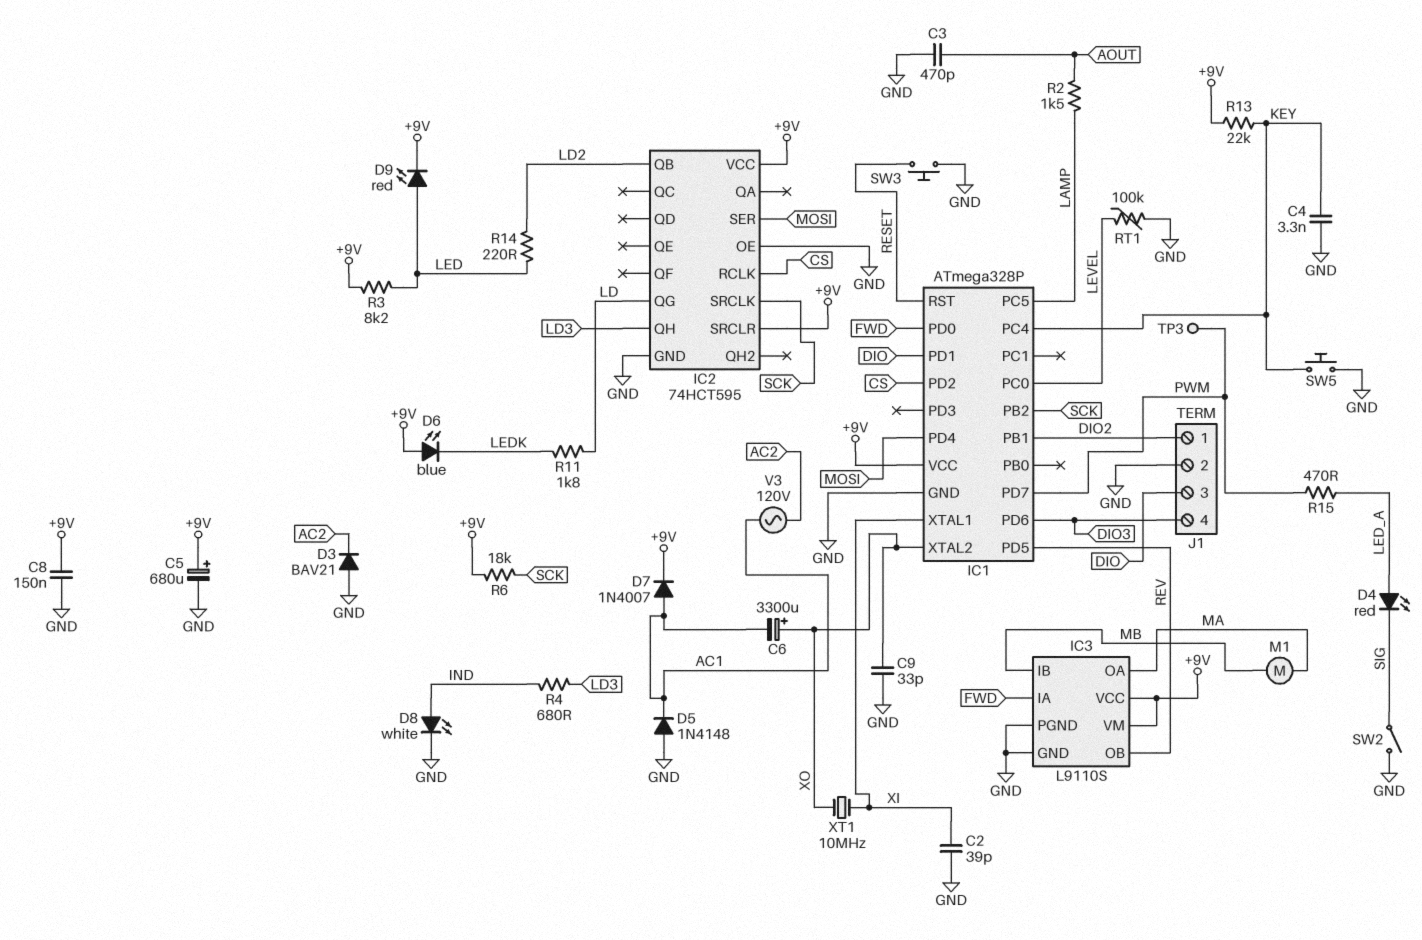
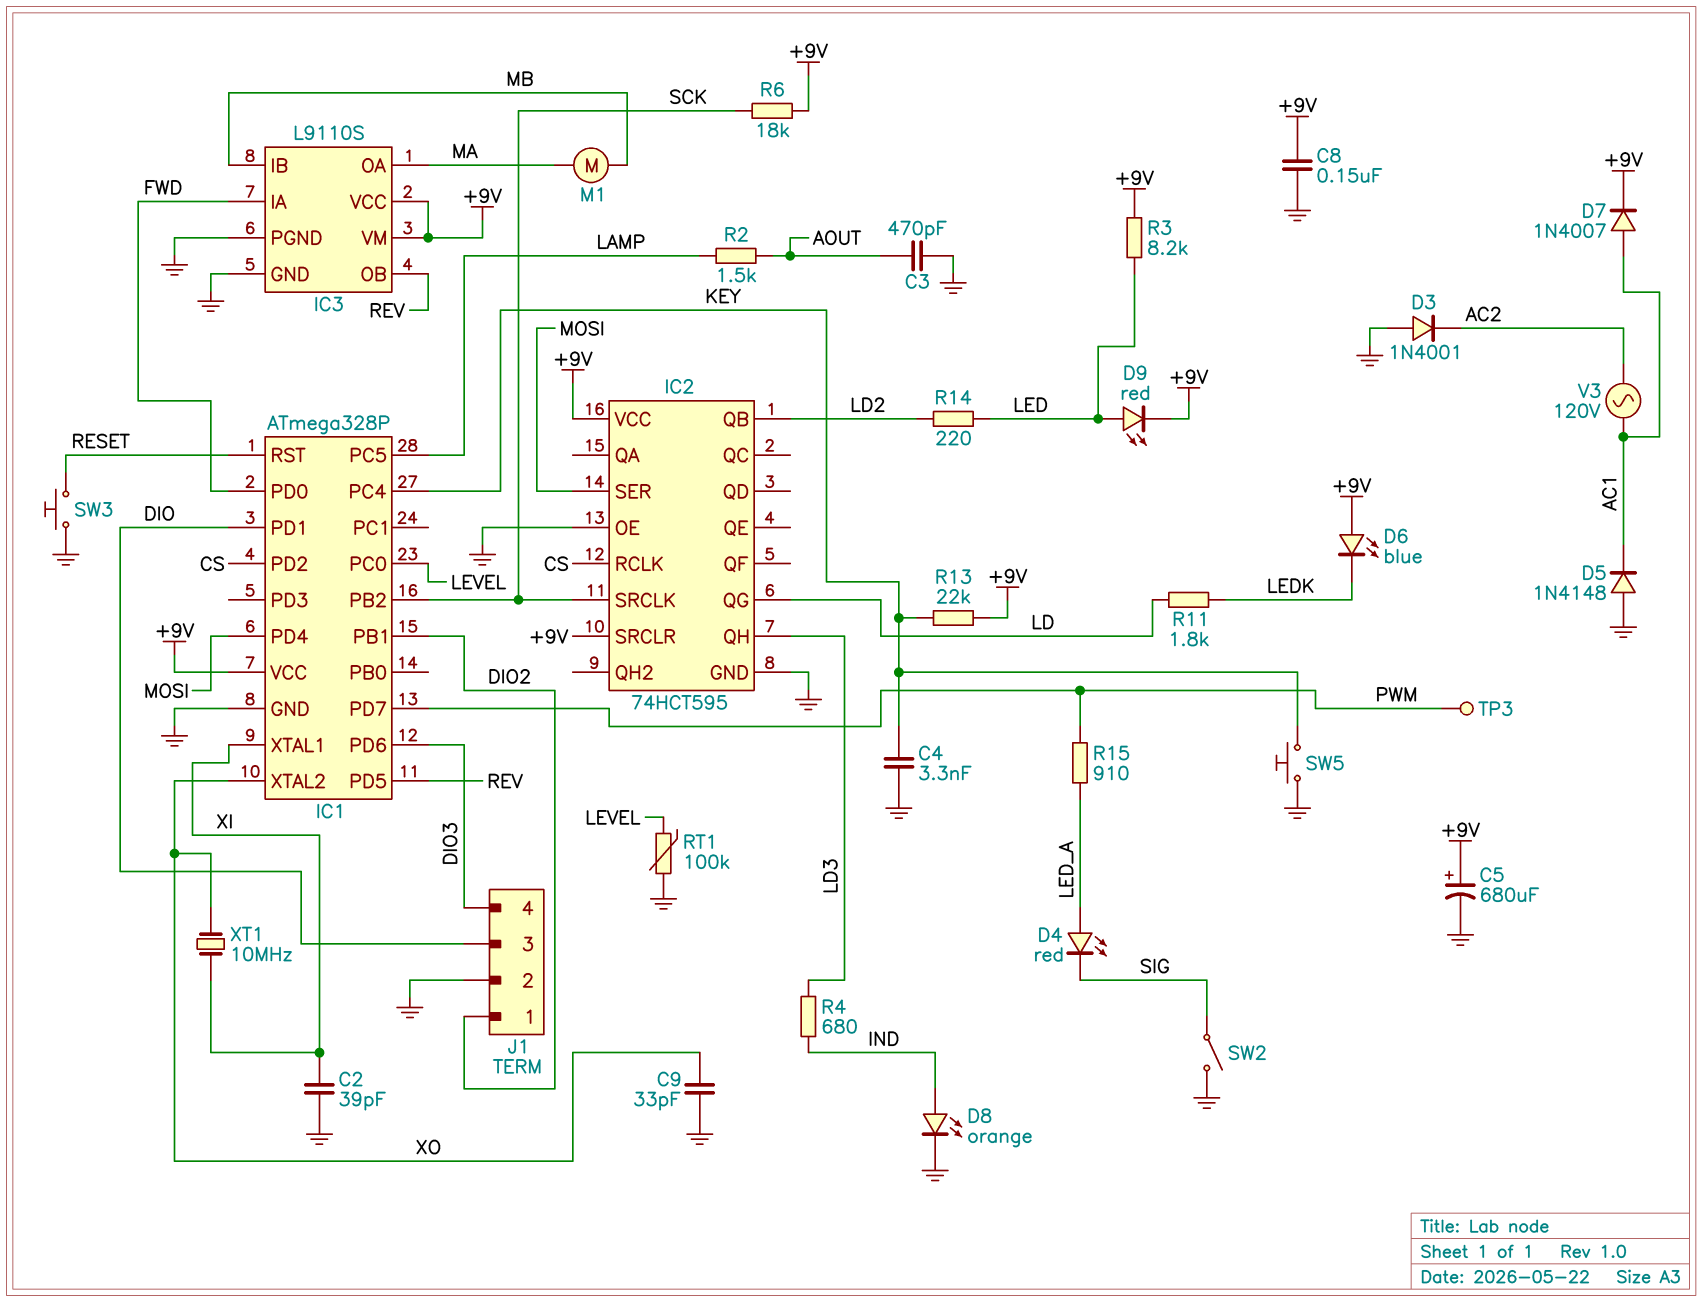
C6: 3300uF (plus XO, minus AC1) -> none
D3: diode BAV21 (A GND, K AC2) -> diode 1N4001 (A GND, K AC2)
D8: LED white (A IND, K GND) -> LED orange (A IND, K GND)
R15: 470 (LED_A, PWM) -> 910 (LED_A, PWM)

